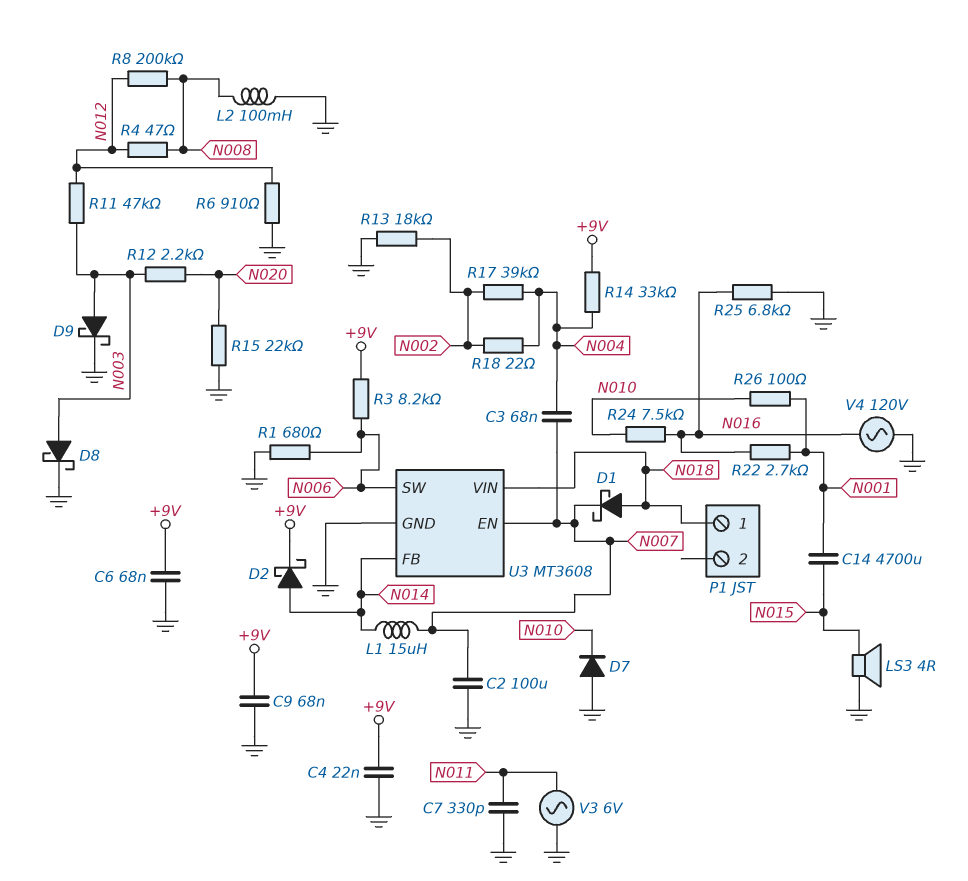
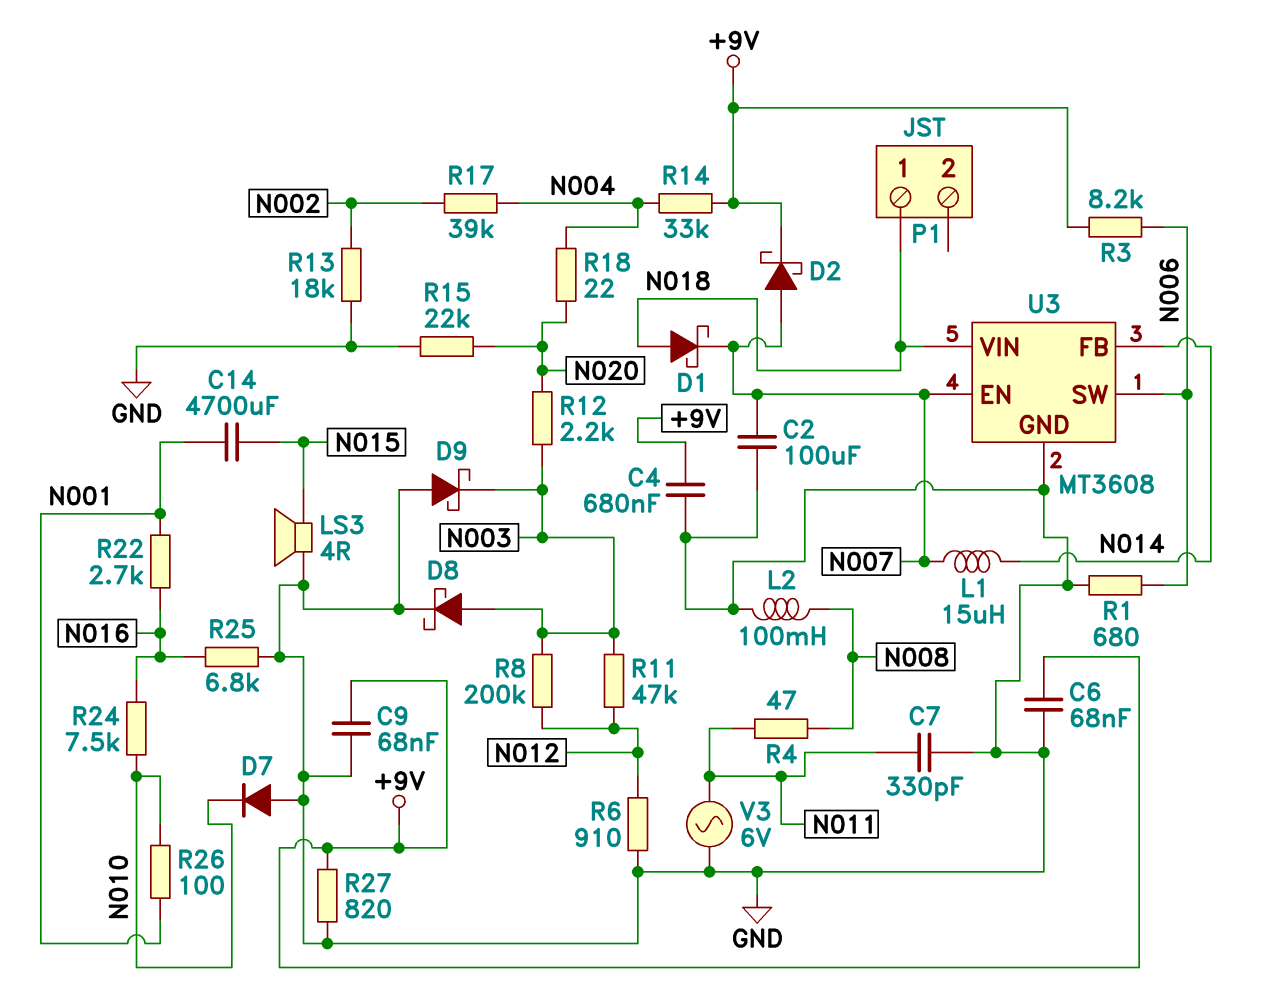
C3: 68nF (N004, N007) -> none
C4: 22nF (+9V, GND) -> 680nF (+9V, GND)
D2: schottky (A N014, K +9V) -> schottky (A N007, K +9V)
D9: schottky (A N003, K GND) -> schottky (A GND, K N003)
R4: 47 (N008, N012) -> 47 (N008, N011)
R8: 200k (N008, N012) -> 200k (N003, N012)
R18: 22 (N002, N004) -> 22 (N004, N020)
R27: none -> 820 (+9V, GND)
V4: AC 120V (GND, N016) -> none

